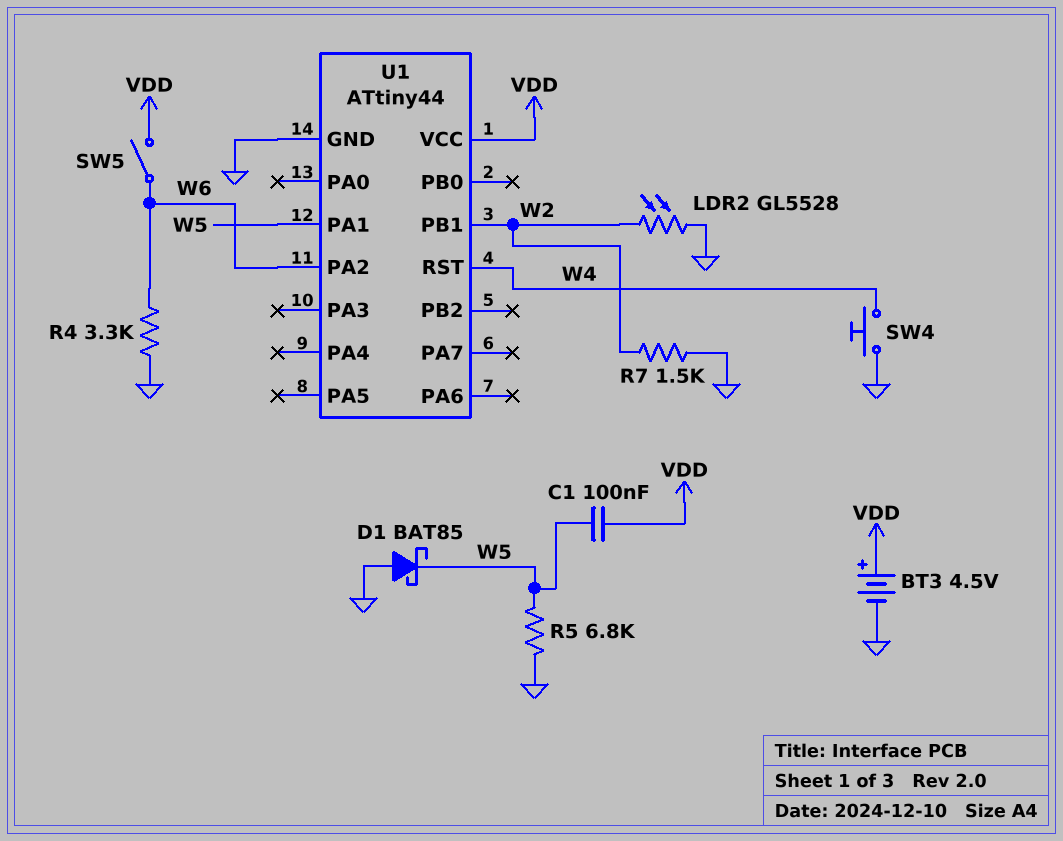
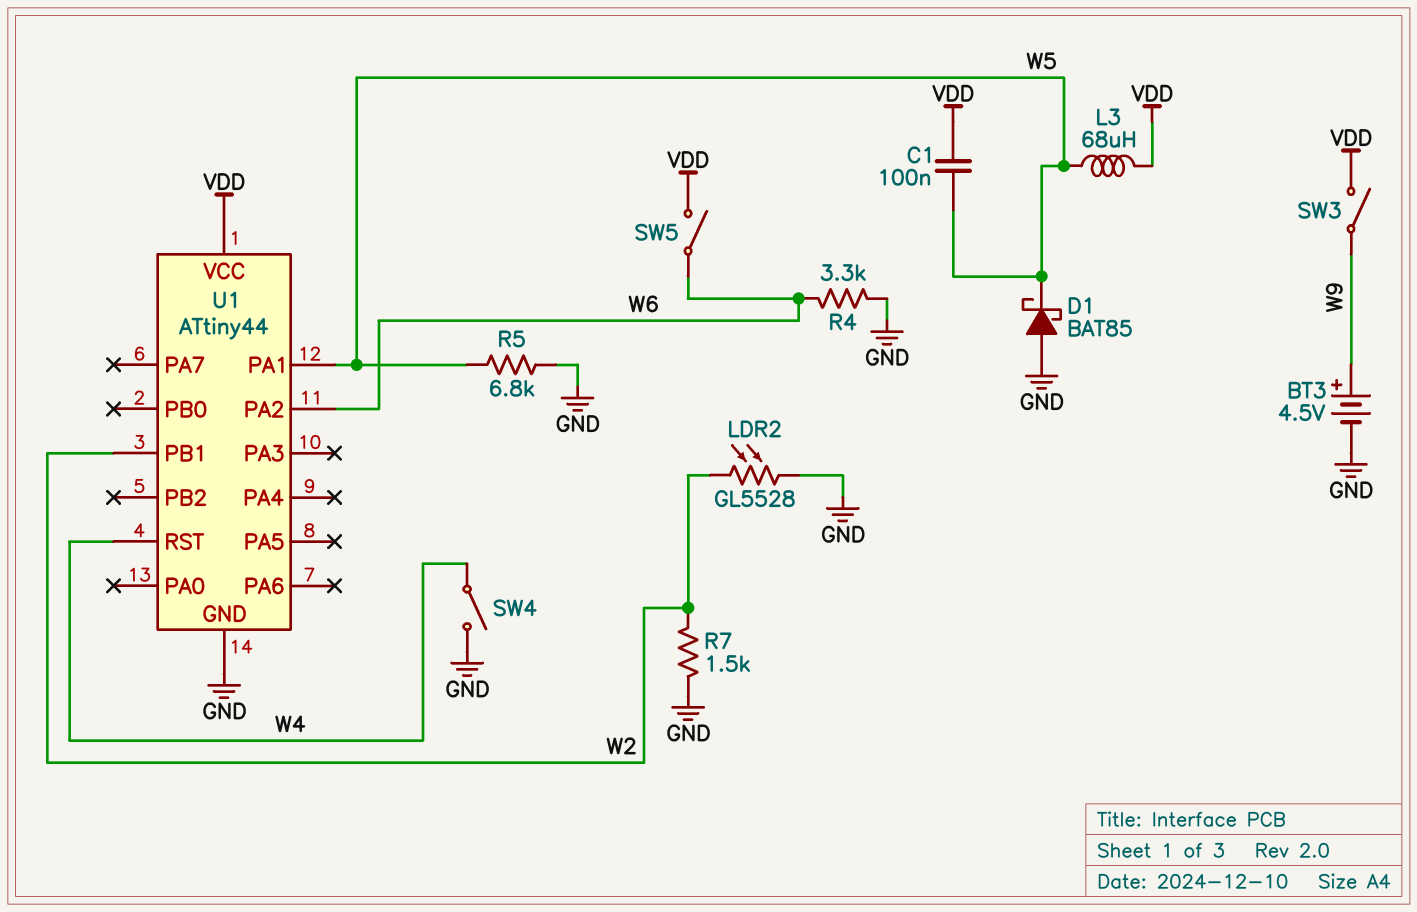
BT3: 4.5V (plus VDD, minus GND) -> 4.5V (plus W9, minus GND)
L3: none -> 68uH (VDD, W5)
SW3: none -> switch (VDD, W9)
SW4: button (GND, W4) -> switch (GND, W4)

